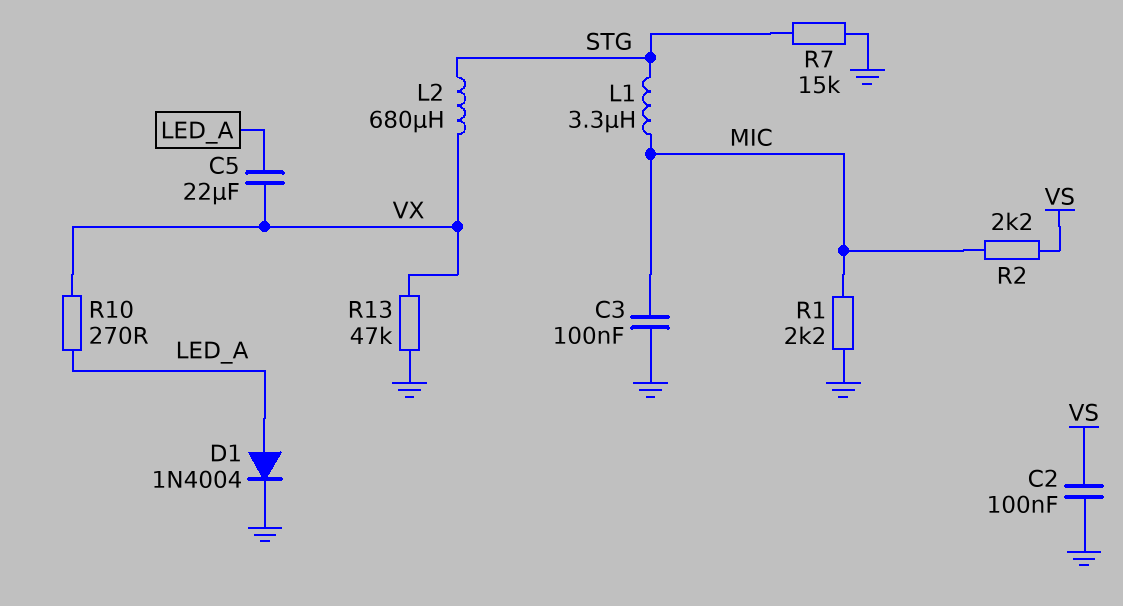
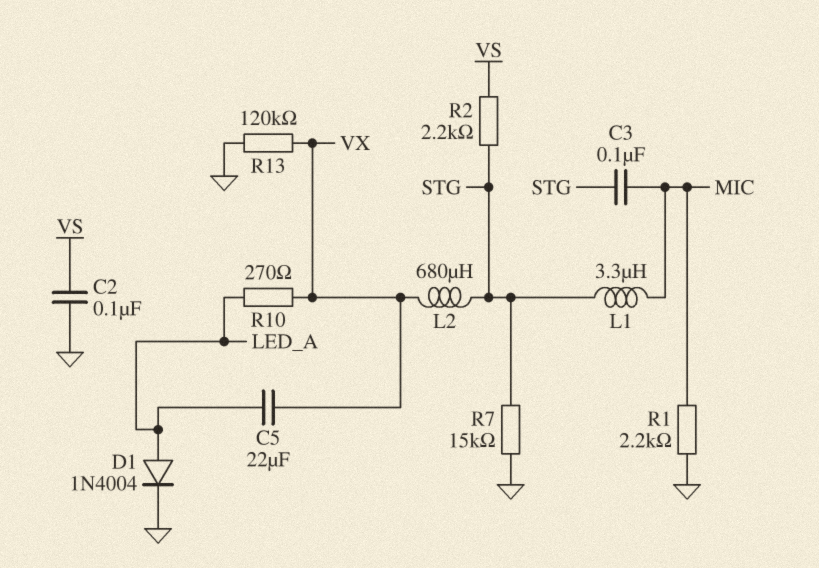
C3: 100nF (GND, MIC) -> 100nF (MIC, STG)
R2: 2.2k (MIC, VS) -> 2.2k (STG, VS)
R13: 47k (GND, VX) -> 120k (GND, VX)

